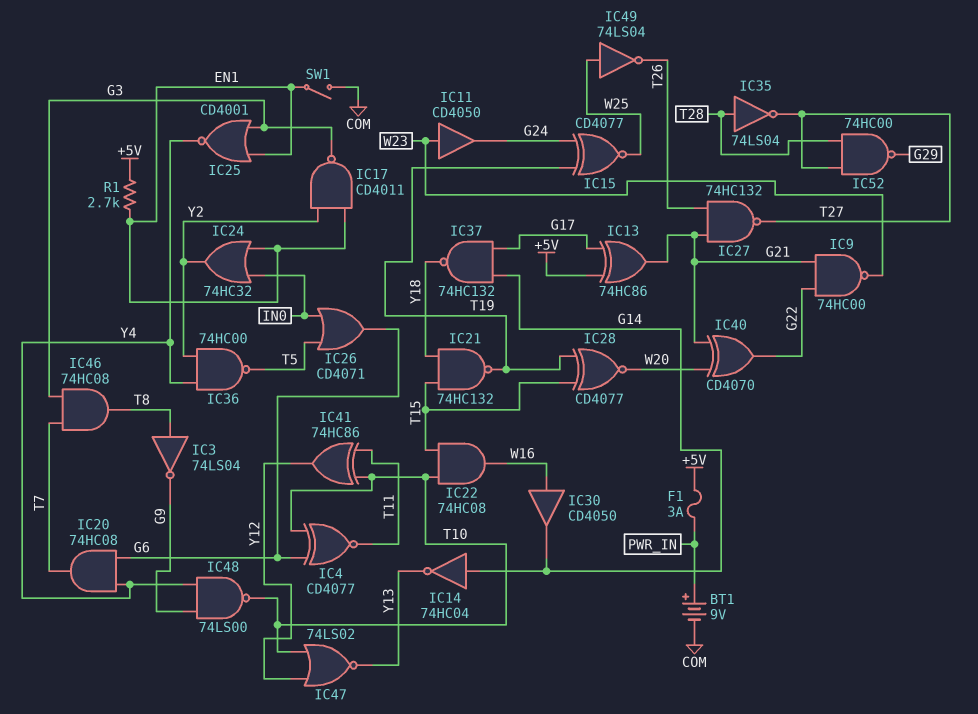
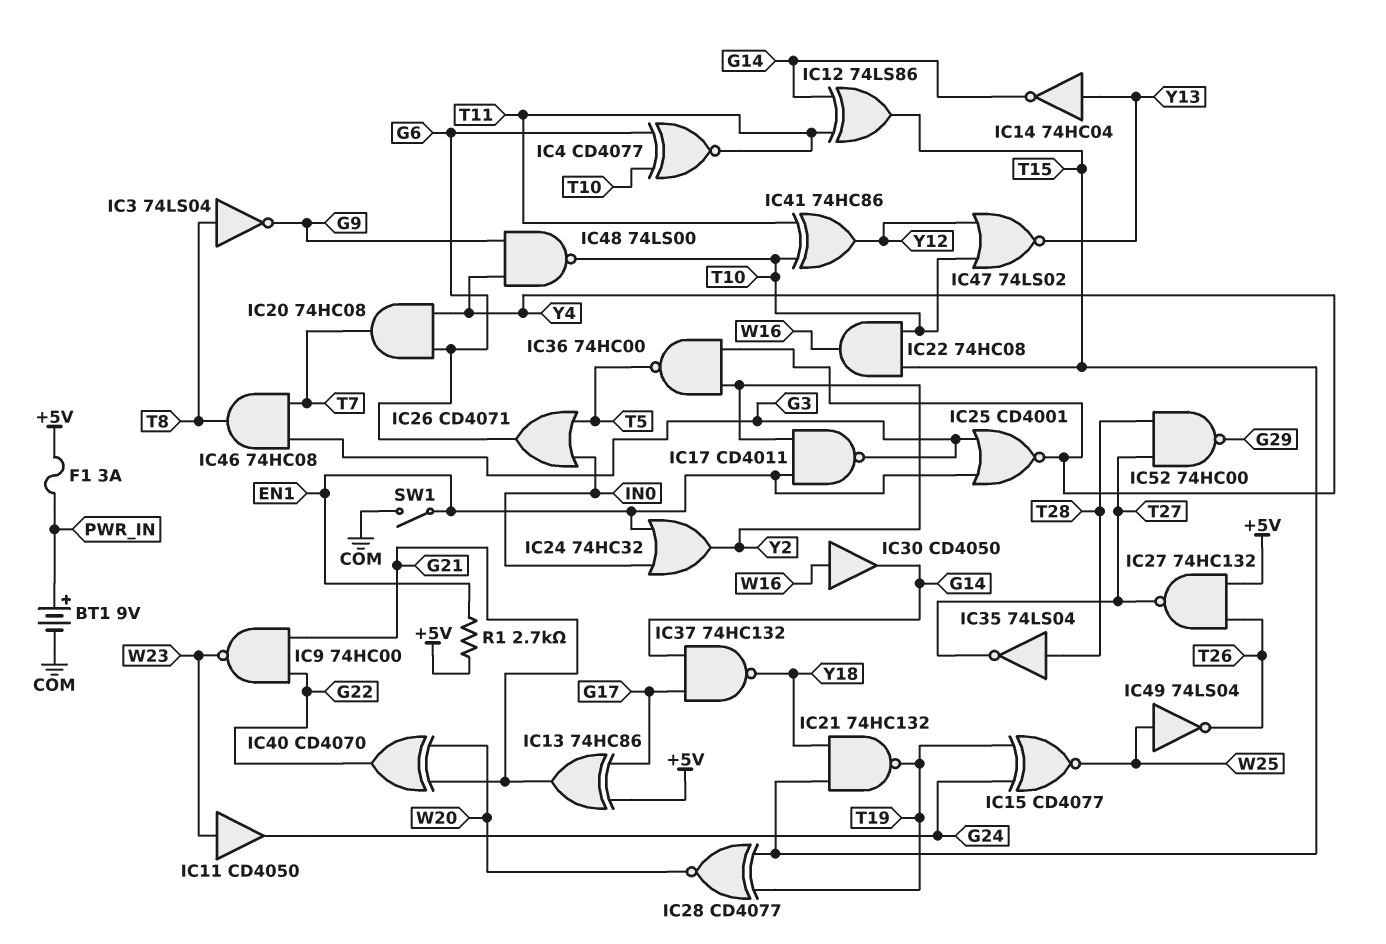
IC12: none -> XOR 74LS86 (in G14, in T11, out T15)
IC14: NOT 74HC04 (in G14, out Y13) -> NOT 74HC04 (in Y13, out G14)
IC27: NAND 74HC132 (in G21, in T26, out T27) -> NAND 74HC132 (in +5V, in T26, out T27)

